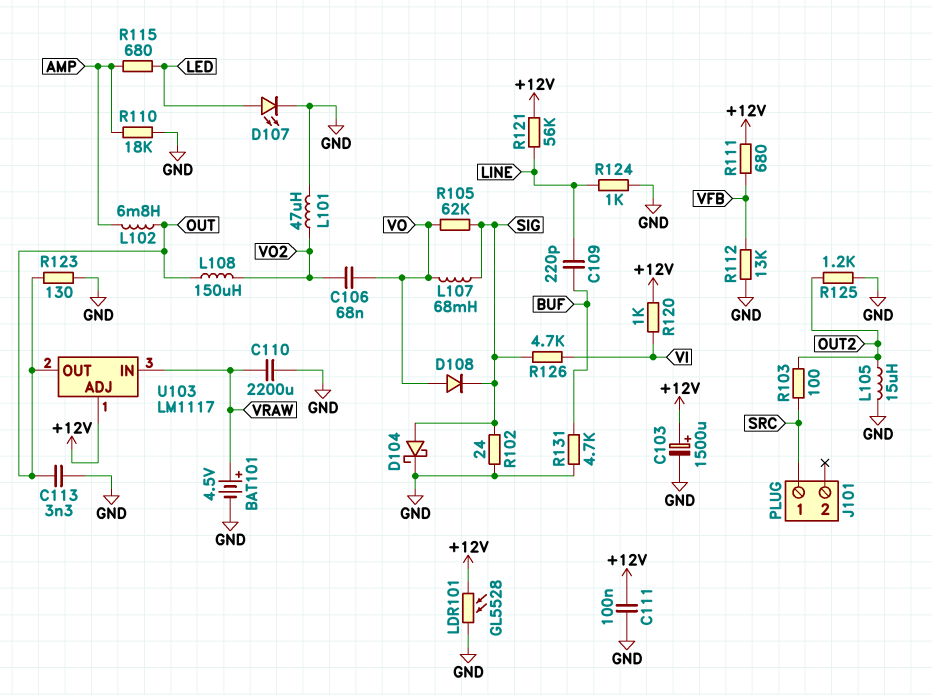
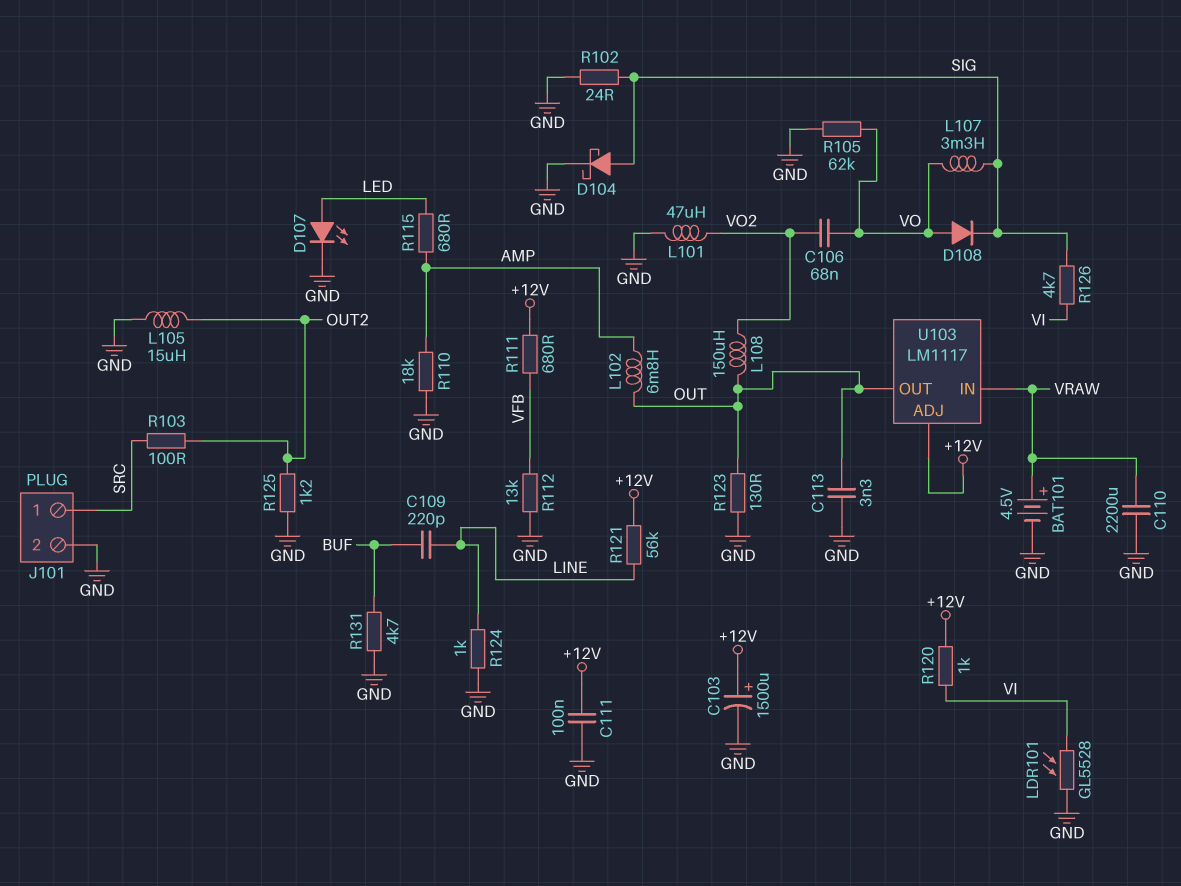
J101 pin 2: none -> GND
L107: 68mH (SIG, VO) -> 3.3mH (SIG, VO)
LDR101: GL5528 (+12V, GND) -> GL5528 (GND, VI)
R105: 62k (SIG, VO) -> 62k (GND, VO)

